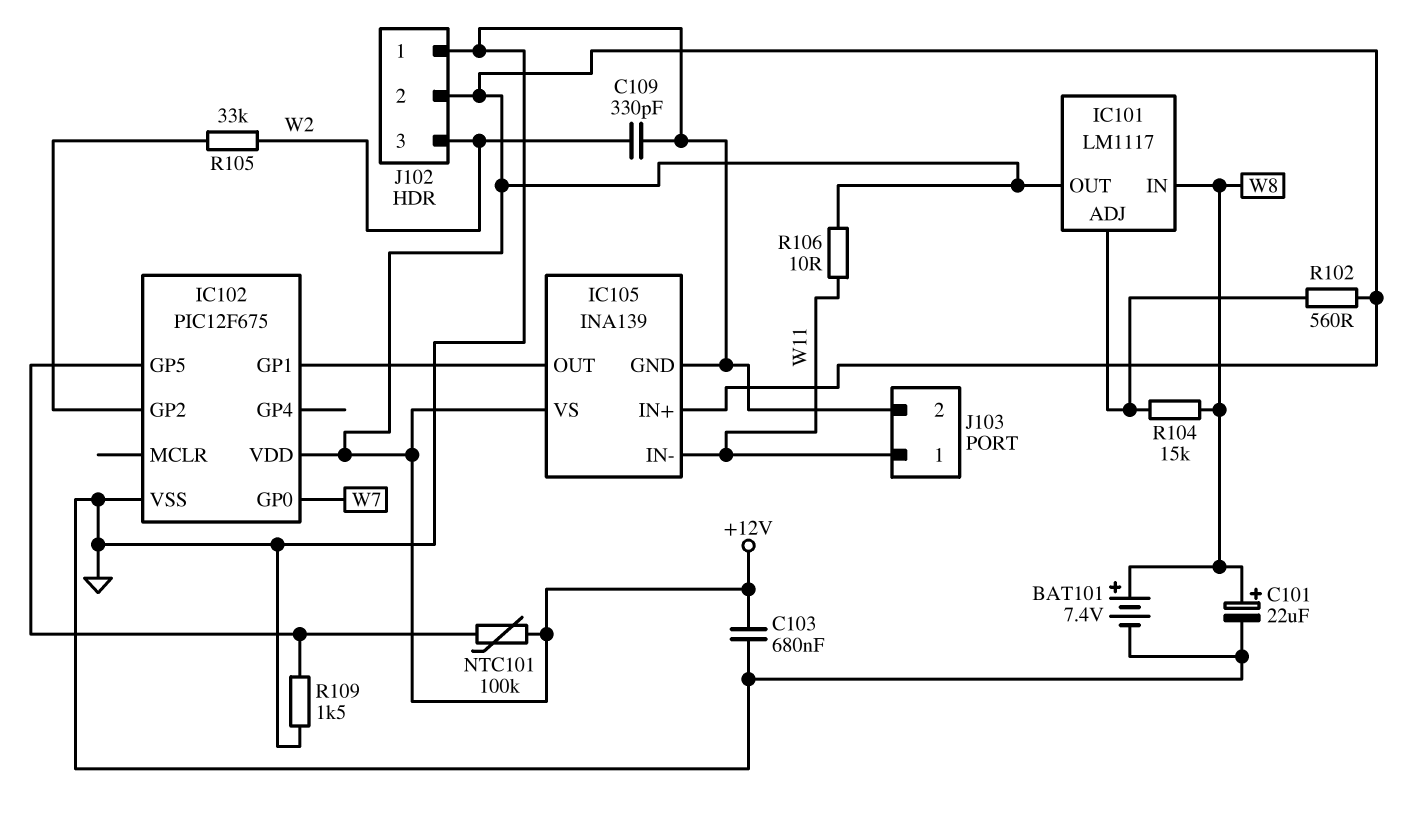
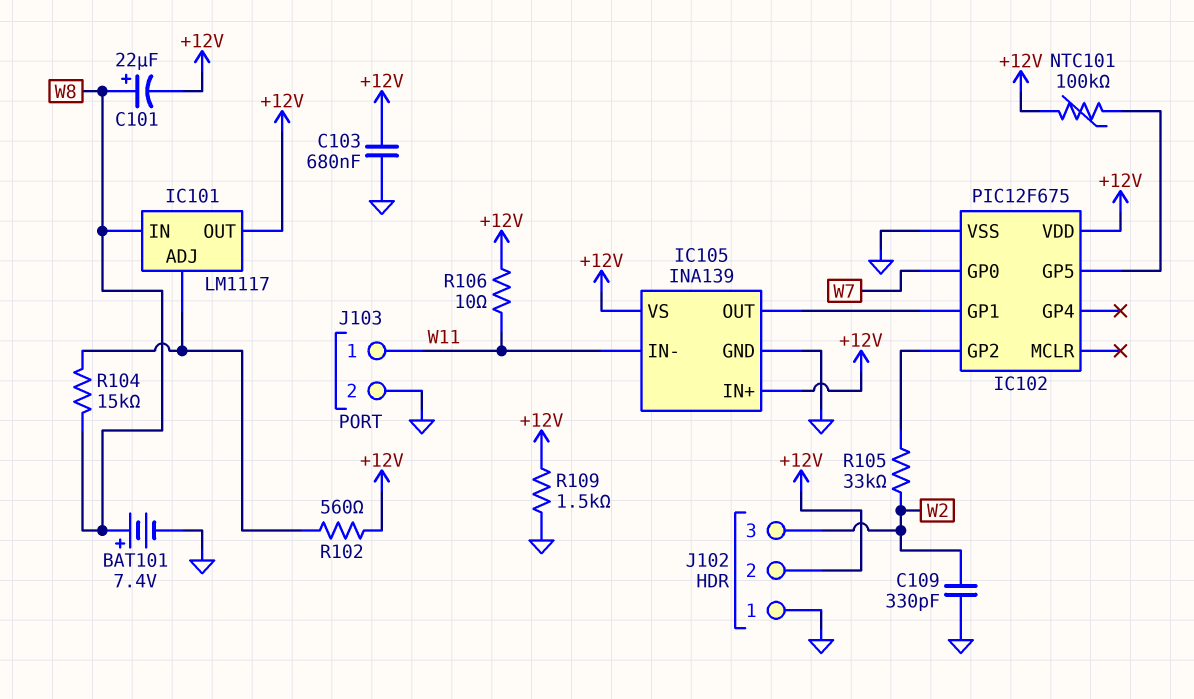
C101: 22uF (plus W8, minus GND) -> 22uF (plus W8, minus +12V)
R109: 1.5k (GND, IC102/GP5) -> 1.5k (+12V, GND)

